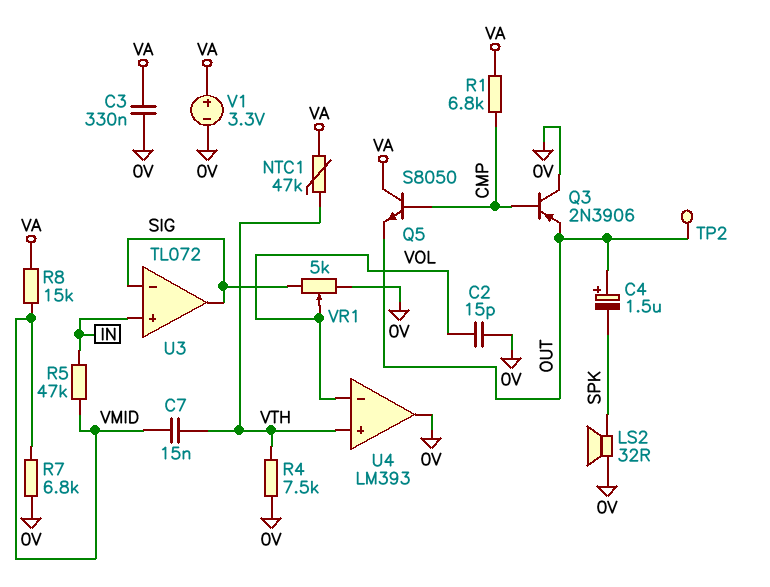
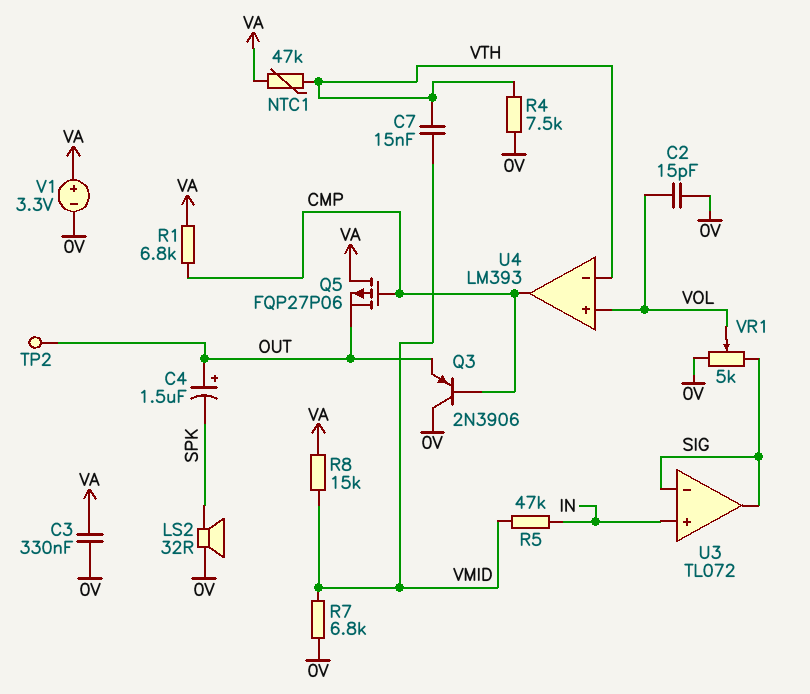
Q5: NPN S8050 (B CMP, C VA, E OUT) -> PMOS FQP27P06 (G CMP, D VA, S OUT)
U4 pin in+: VTH -> VOL
U4 pin in-: VOL -> VTH
U4 pin out: 0V -> CMP

